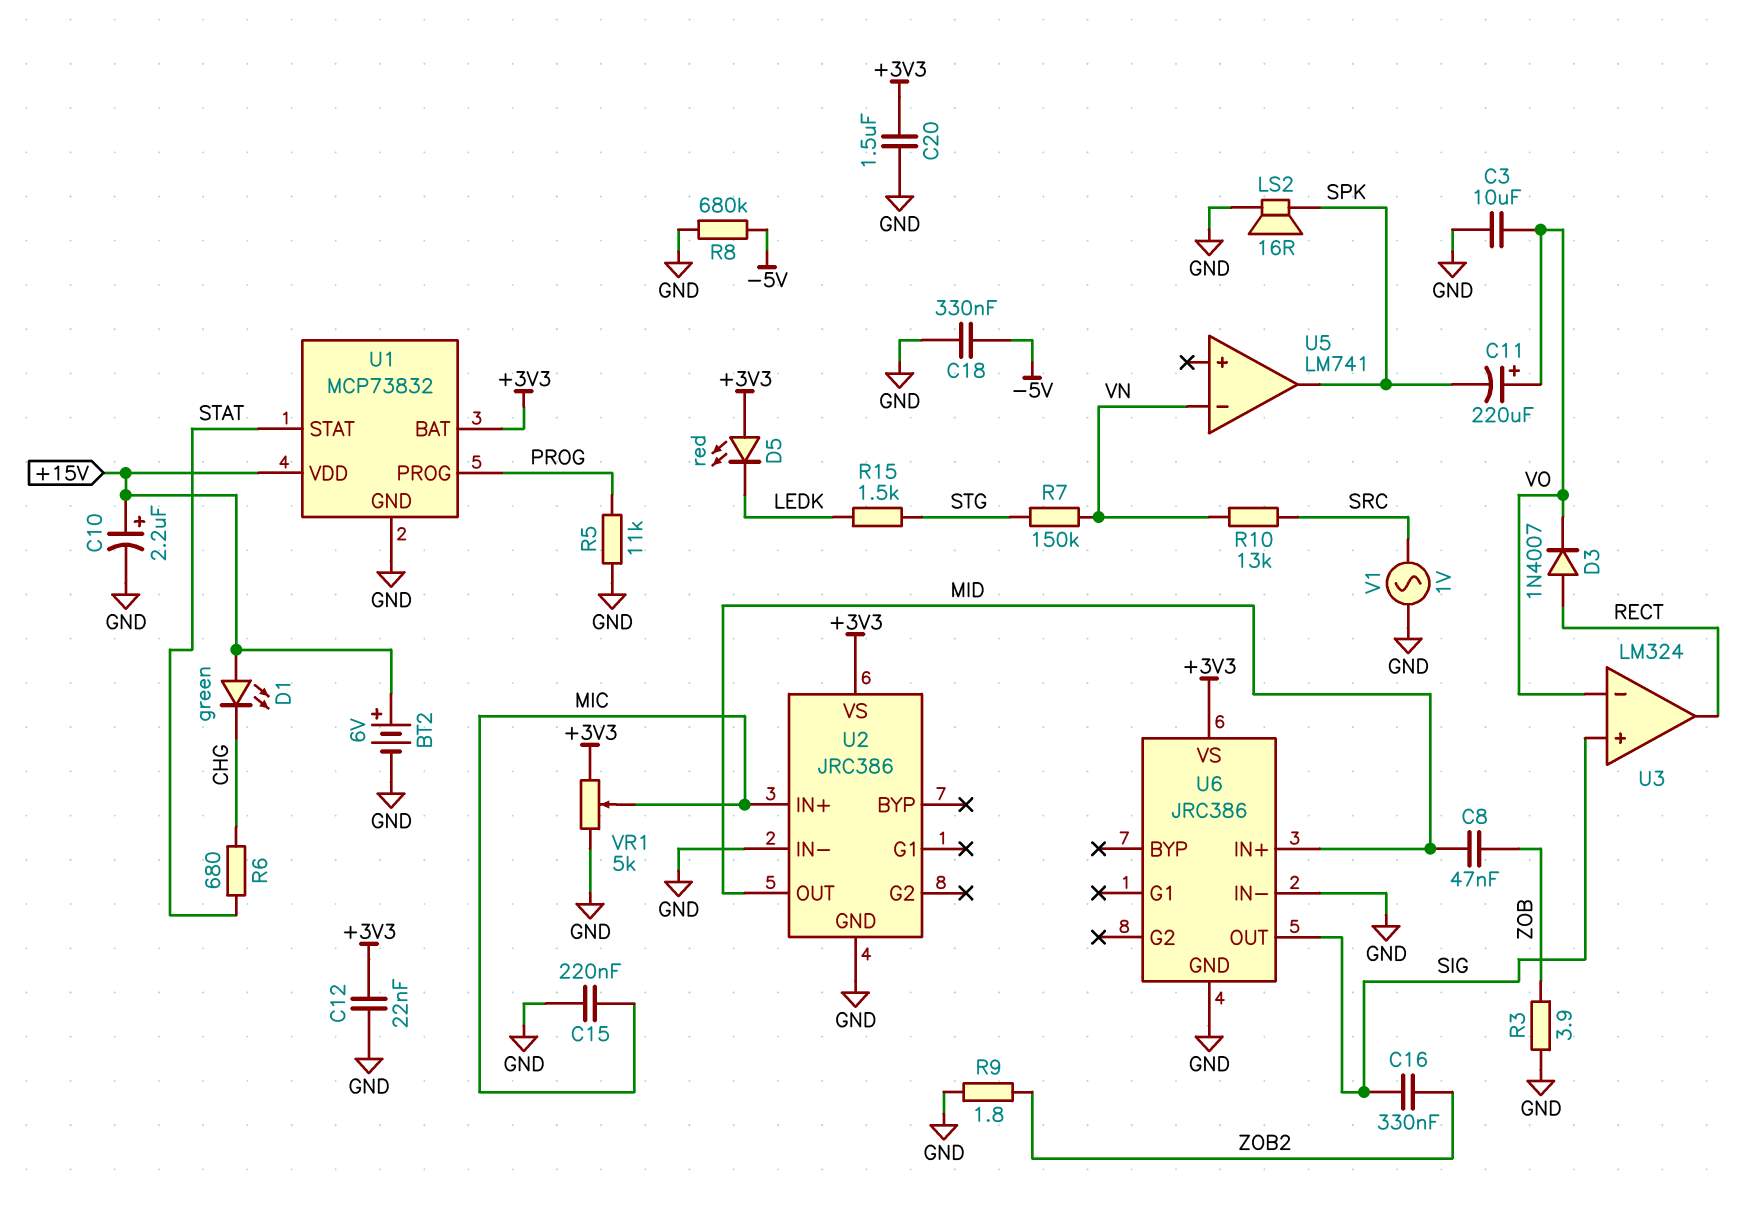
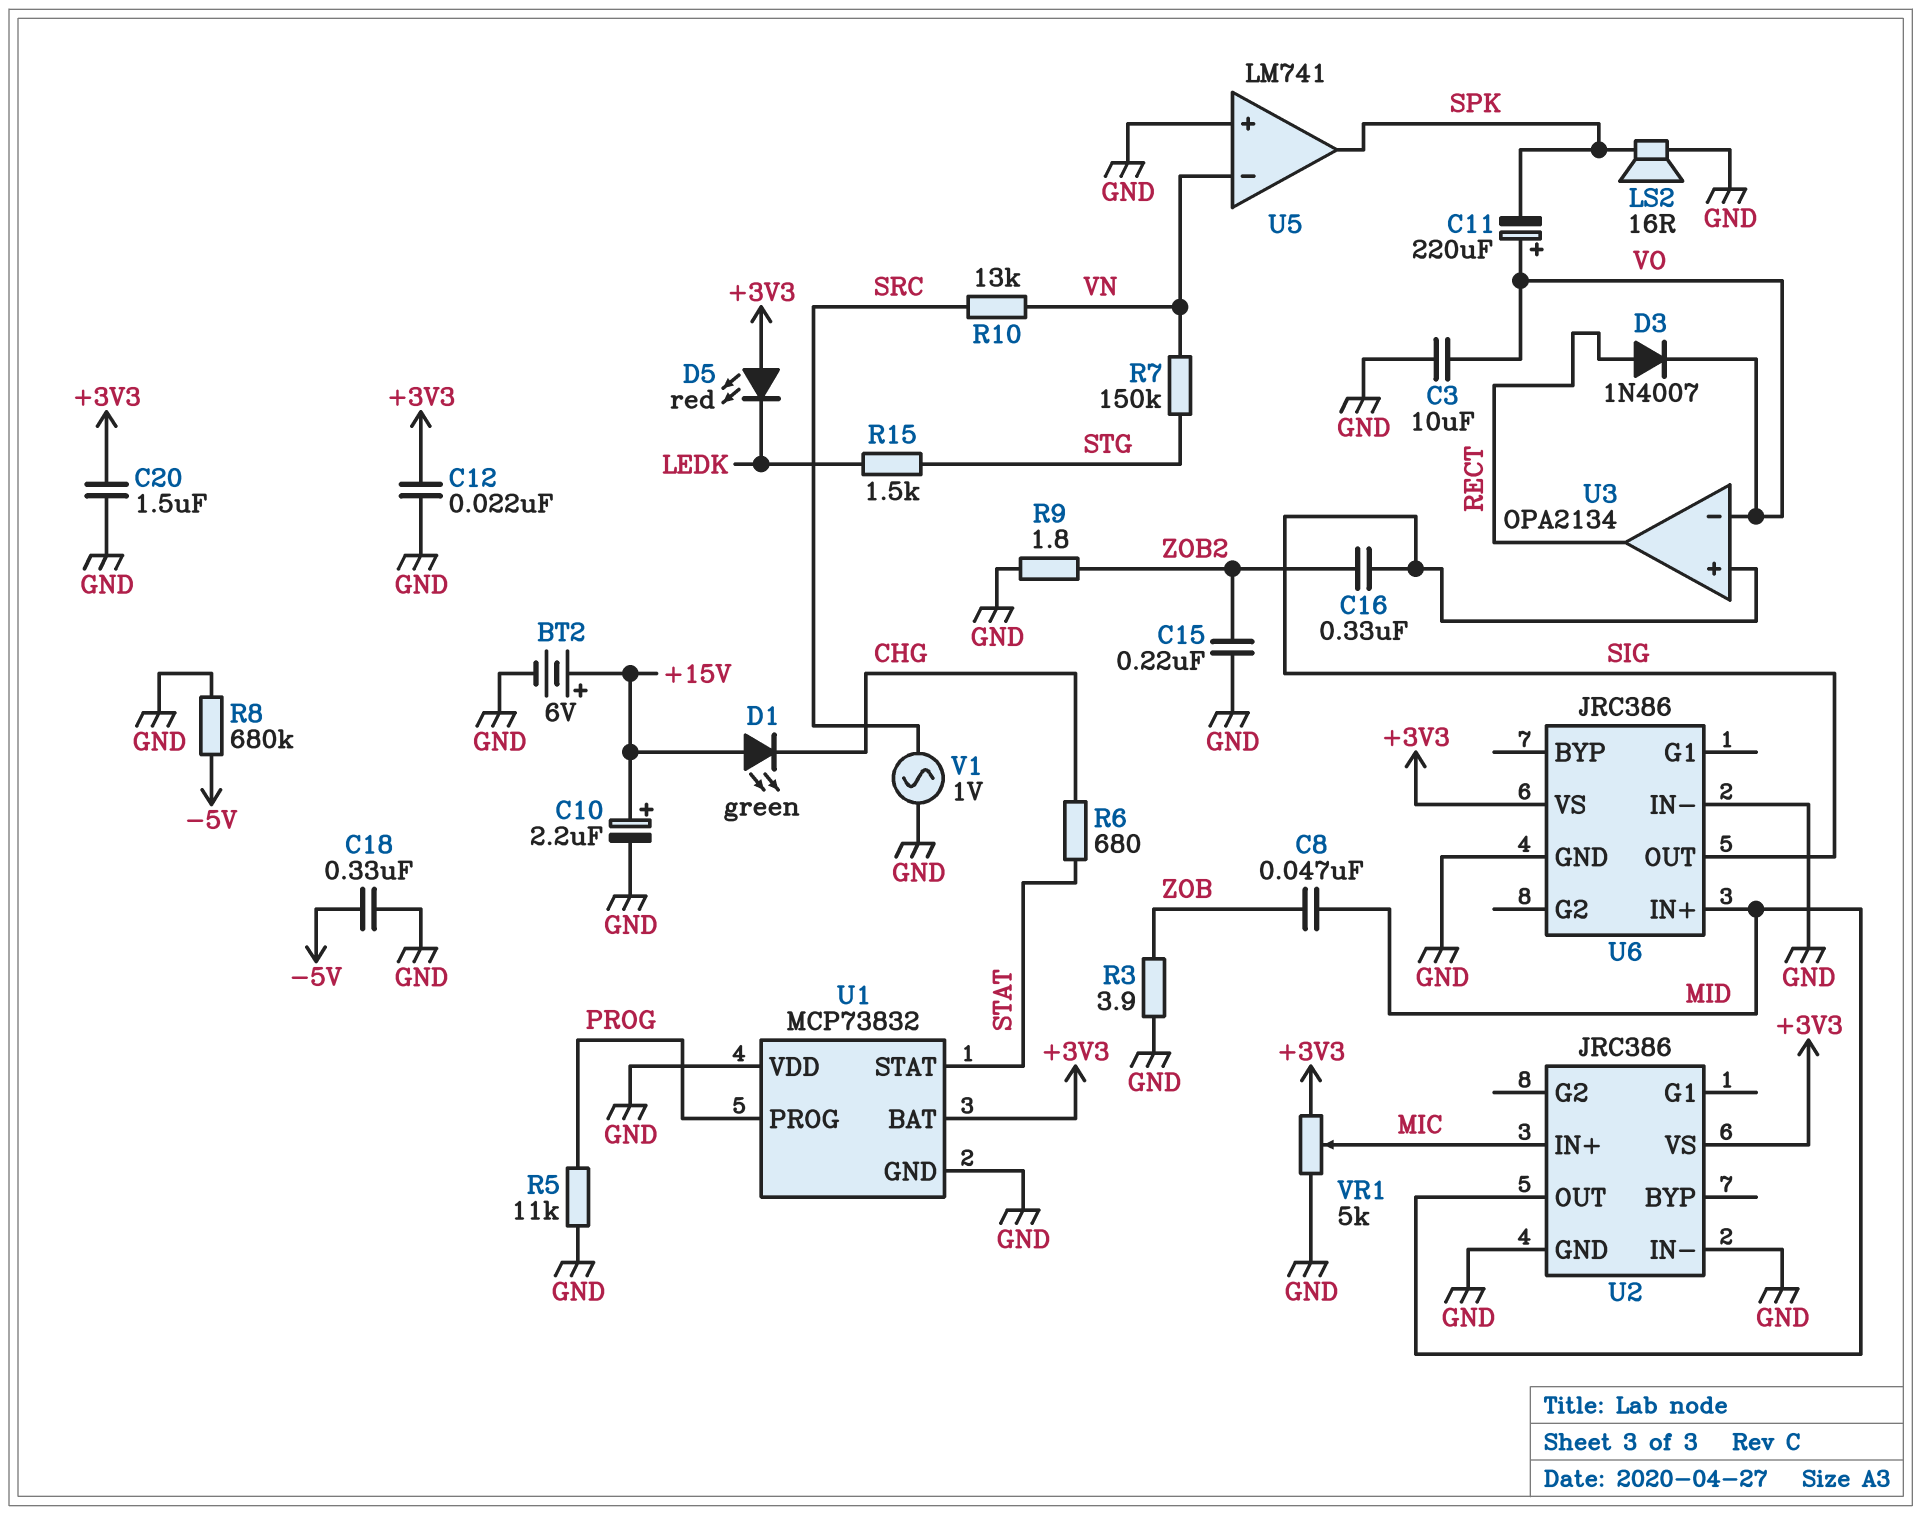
C15: 220nF (GND, MIC) -> 220nF (GND, ZOB2)
U1 pin VDD: +15V -> GND
U3: LM324 -> OPA2134
U5 pin in+: none -> GND

